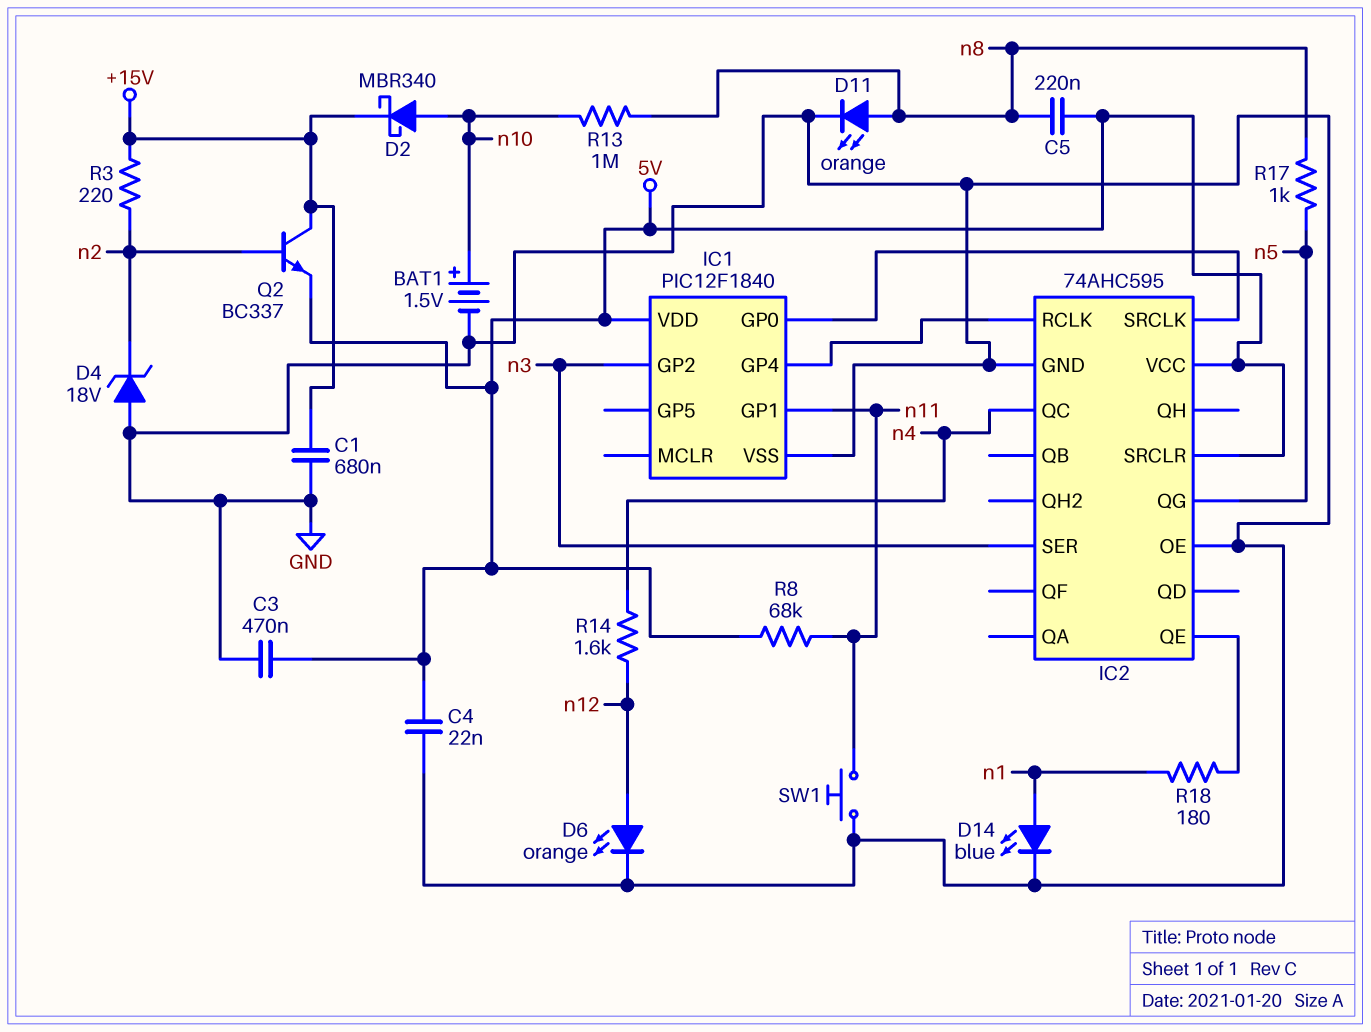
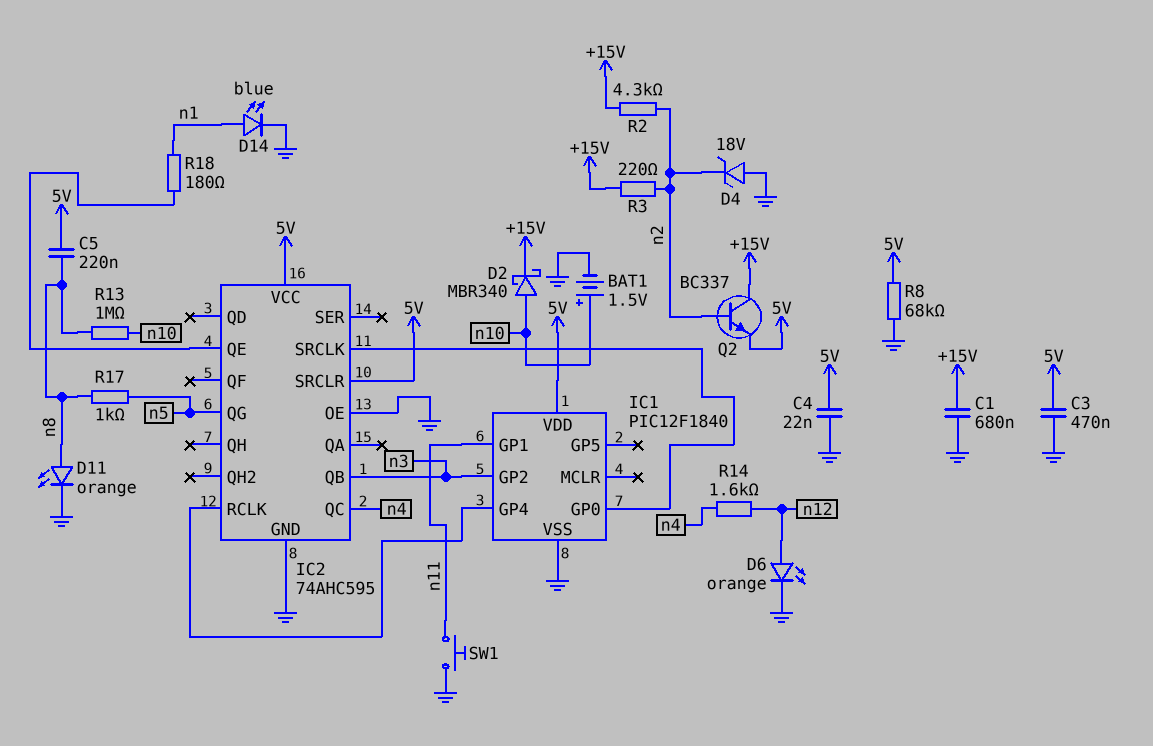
IC2 pin QB: none -> n3
IC2 pin SER: n3 -> none
R2: none -> 4.3k (+15V, n2)
R8: 68k (5V, n11) -> 68k (5V, GND)

